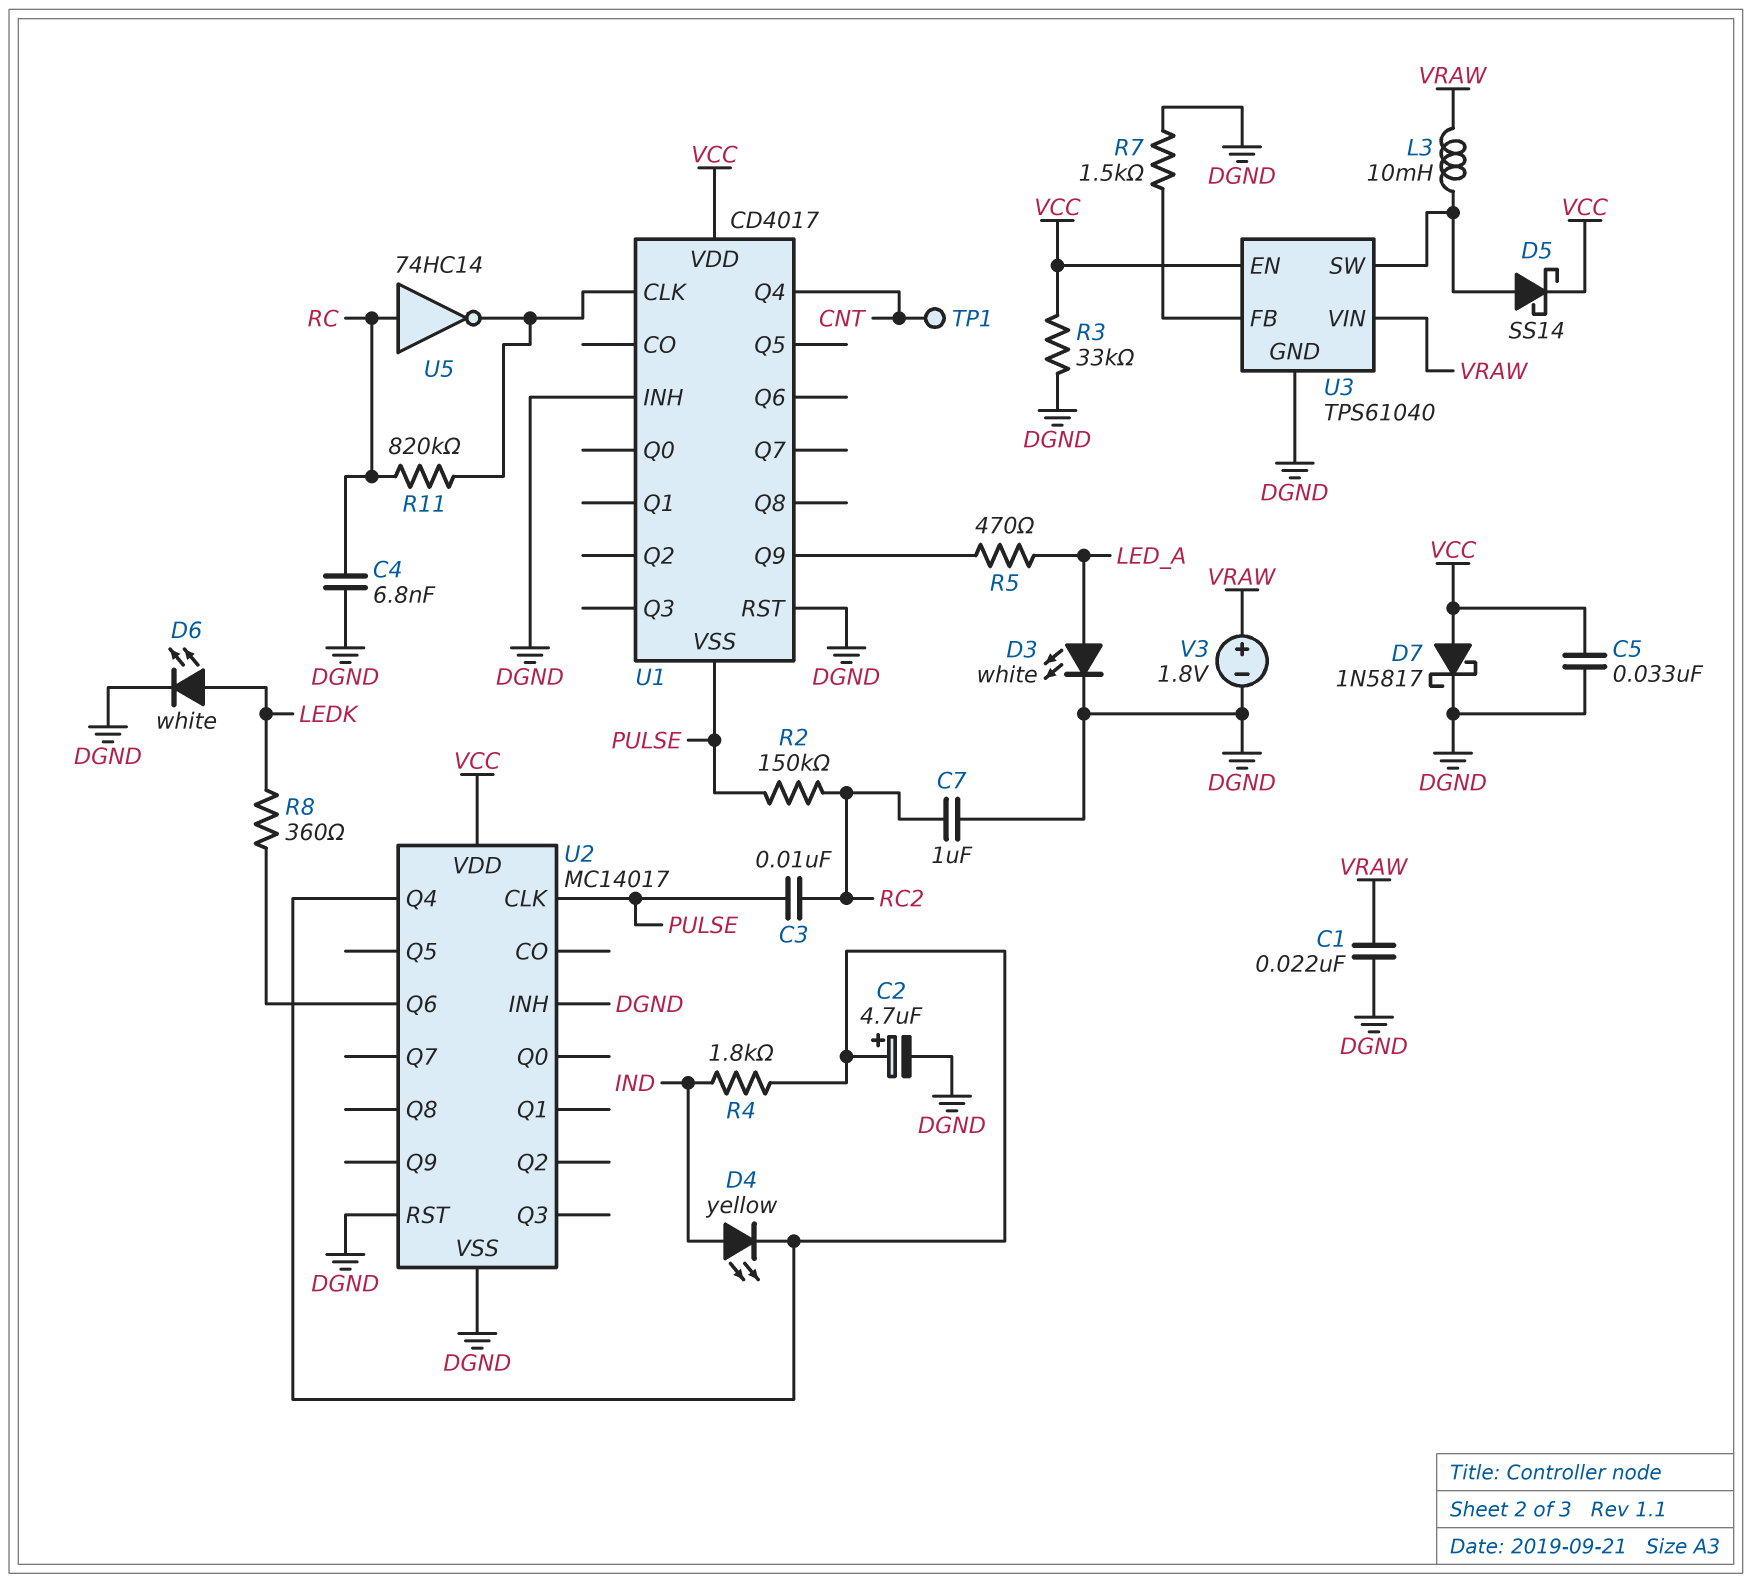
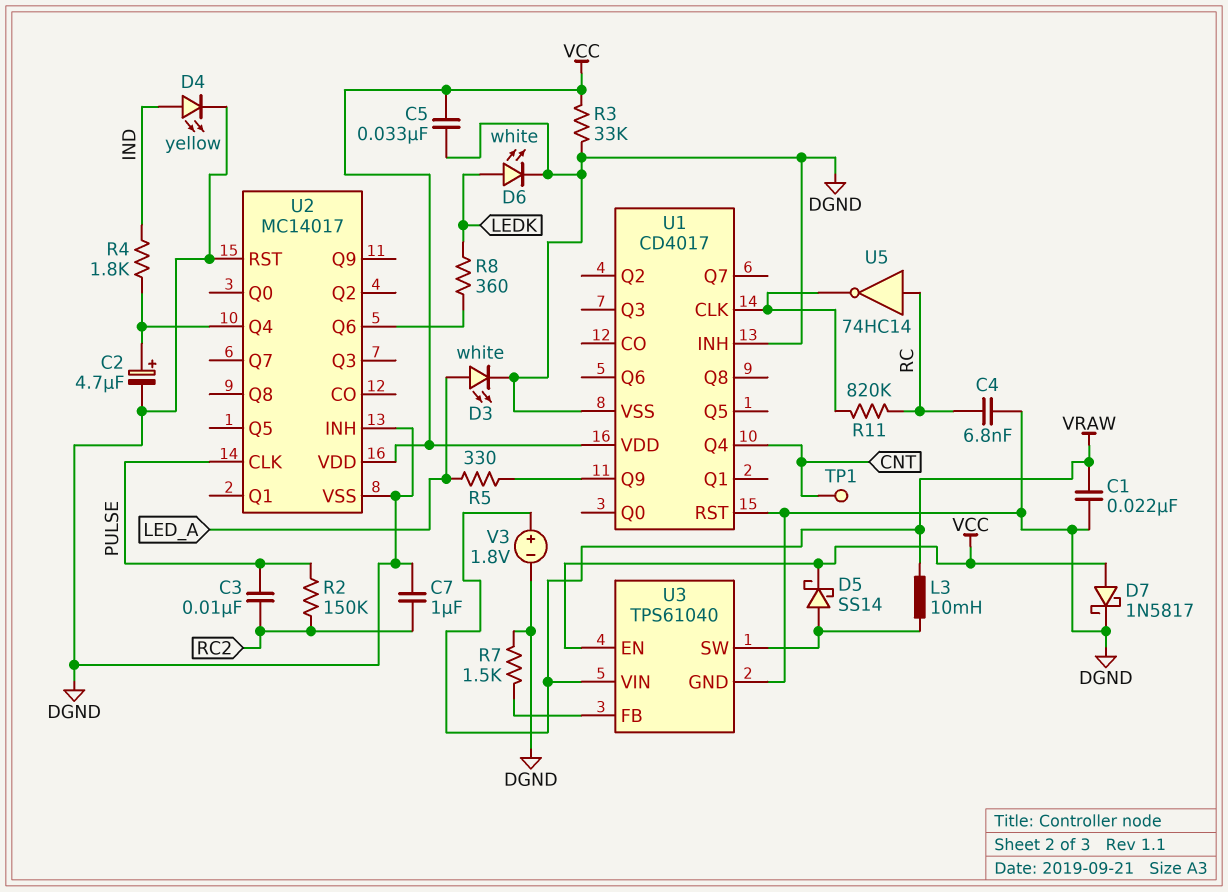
D4: LED yellow (A IND, K U2/Q4) -> LED yellow (A IND, K DGND)
R5: 470 (LED_A, U1/Q9) -> 330 (LED_A, U1/Q9)
U1 pin VSS: PULSE -> DGND

